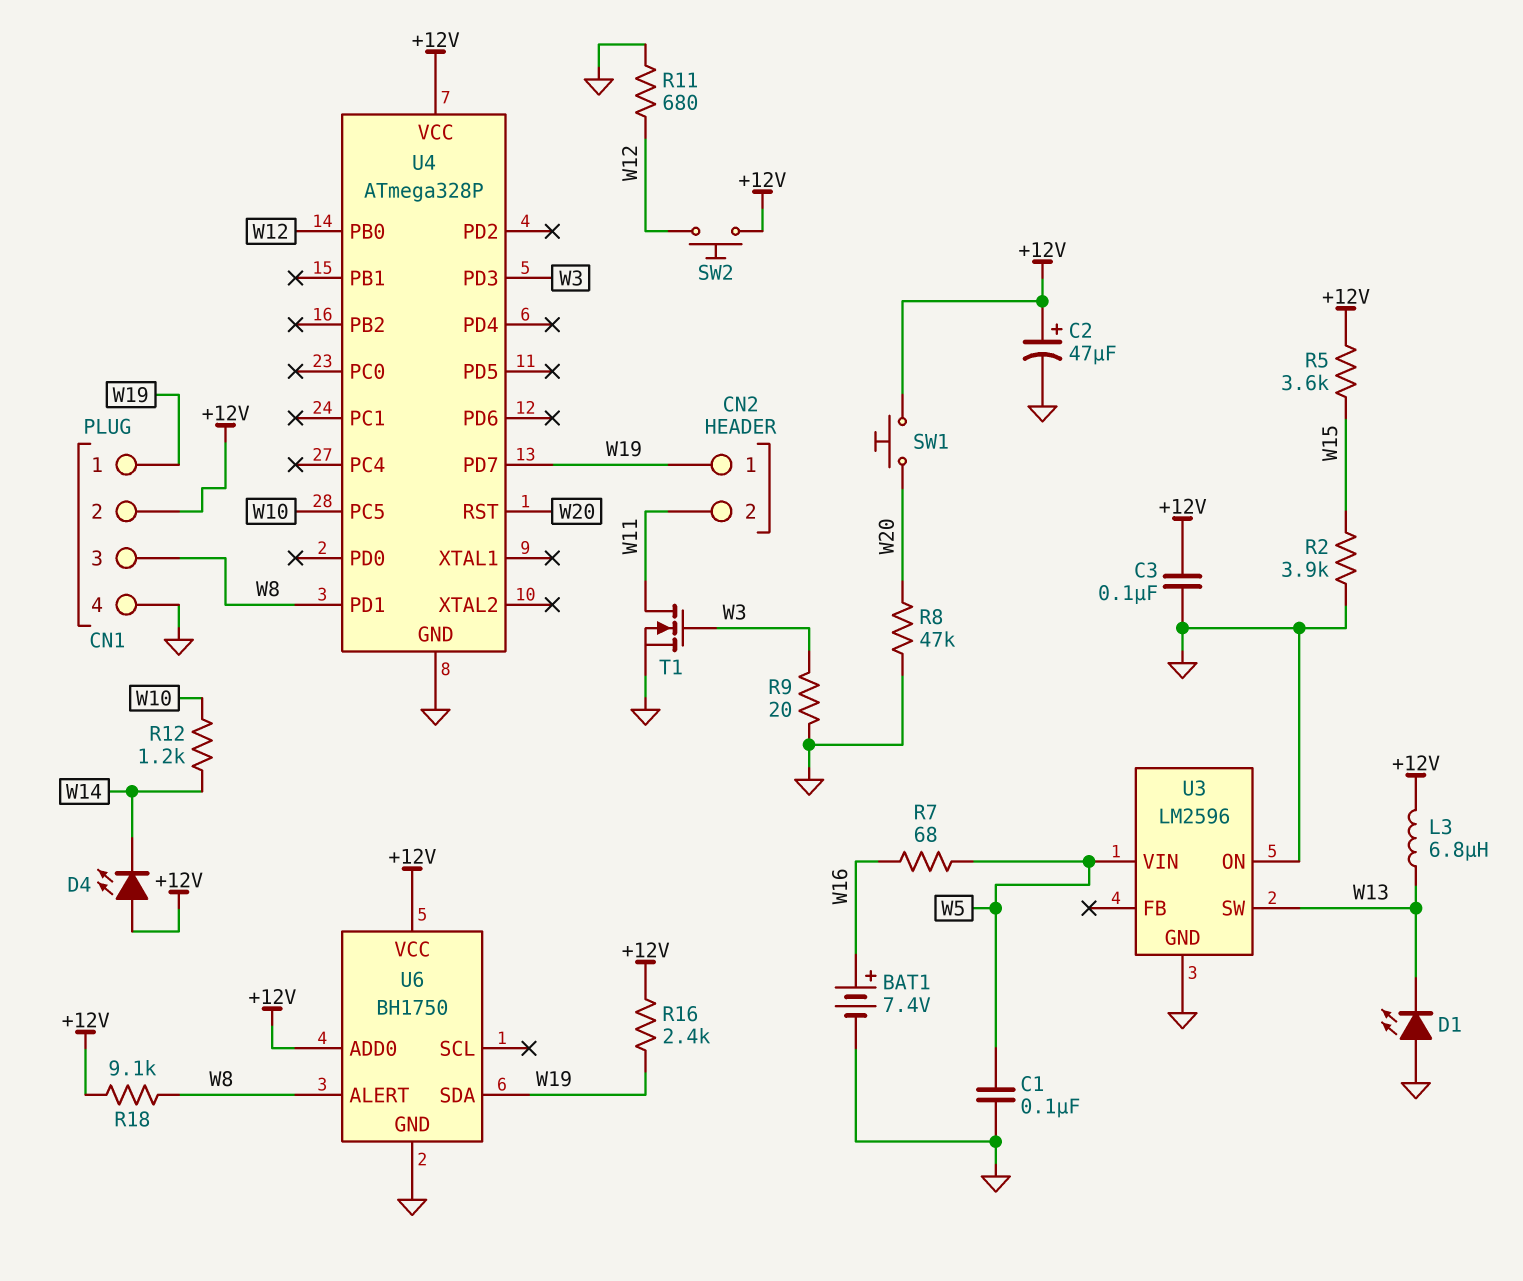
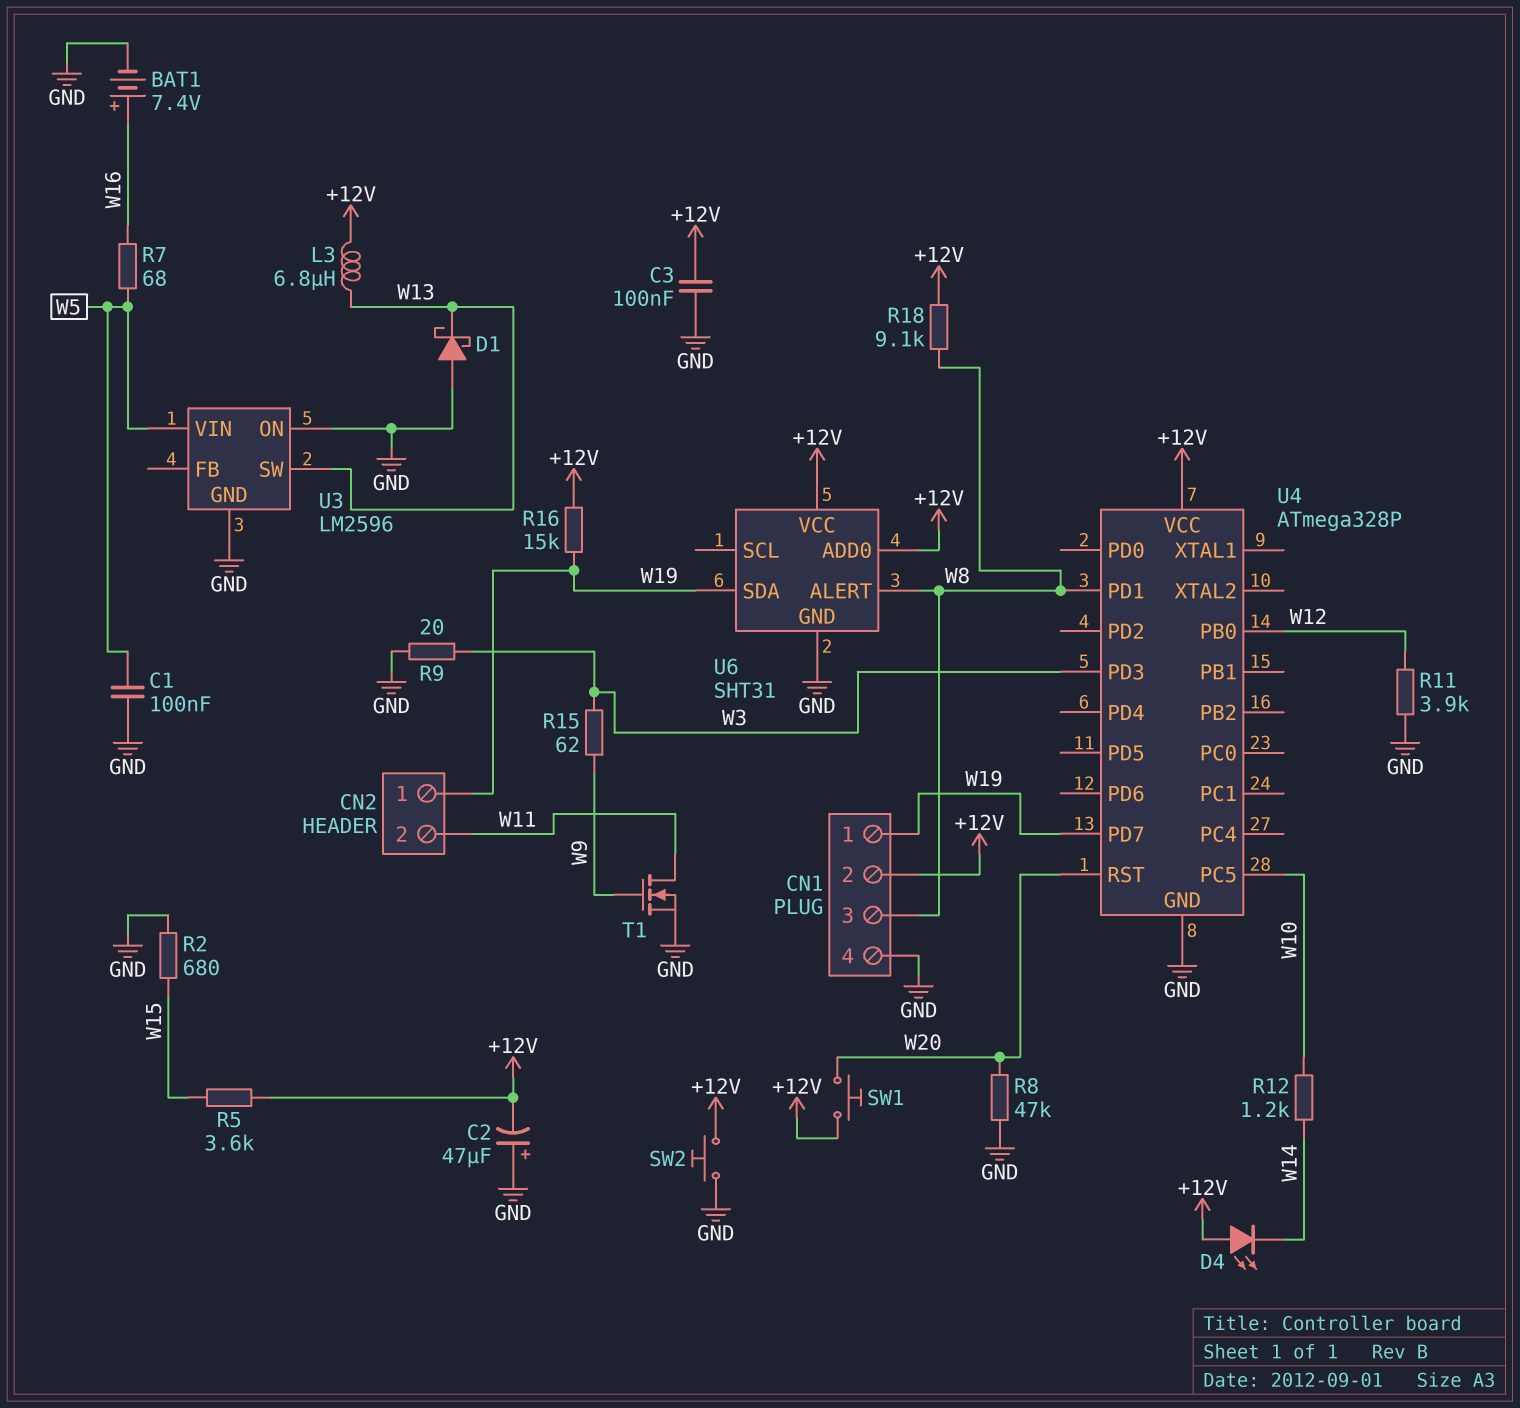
C2: 47uF (plus +12V, minus GND) -> 47uF (plus GND, minus +12V)
D1: LED (A GND, K W13) -> schottky (A GND, K W13)
R2: 3.9k (GND, W15) -> 680 (GND, W15)
R11: 680 (GND, W12) -> 3.9k (GND, W12)
R15: none -> 62 (W3, W9)
R16: 2.4k (+12V, W19) -> 15k (+12V, W19)
SW2: button (+12V, W12) -> button (+12V, GND)
T1: NMOS (G W3, D W11, S GND) -> NMOS (G W9, D W11, S GND)
U6: BH1750 -> SHT31

